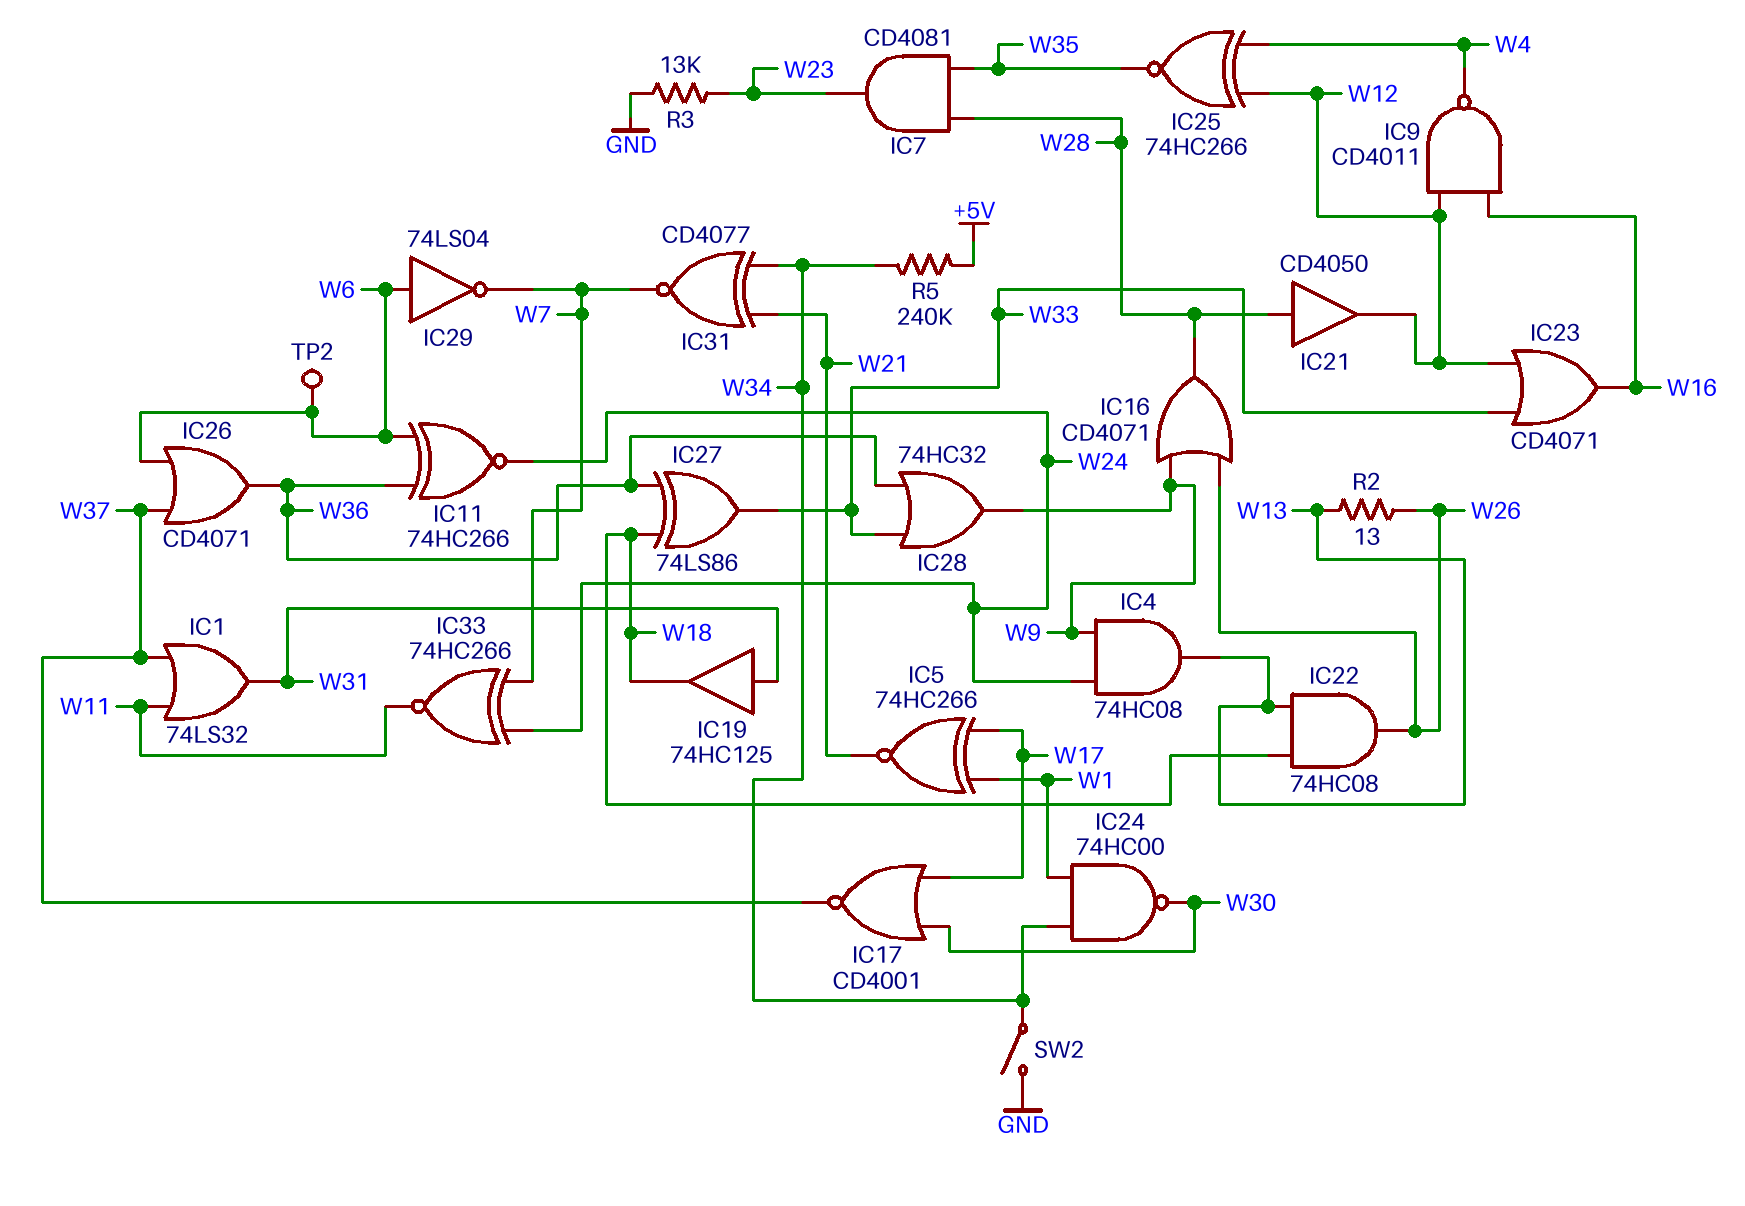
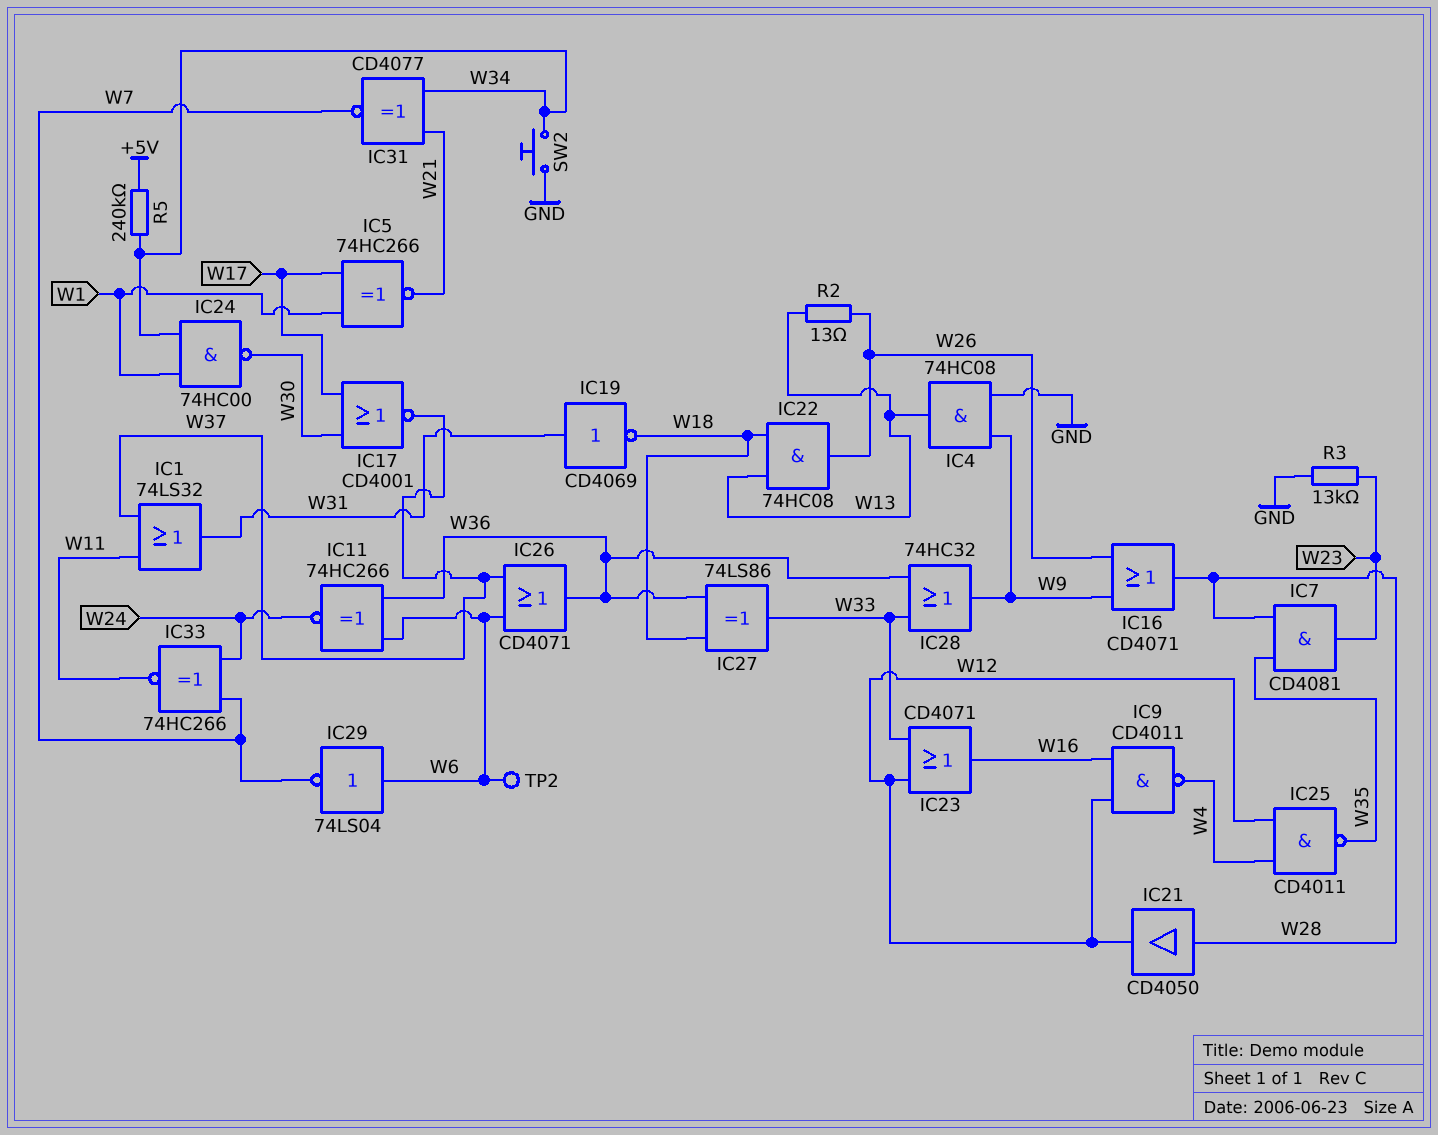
IC4: AND 74HC08 (in W9, in W24, out W13) -> AND 74HC08 (in GND, in W9, out W13)
IC19: buffer 74HC125 (in W31, out W18) -> NOT CD4069 (in W31, out W18)
IC25: XNOR 74HC266 (in W4, in W12, out W35) -> NAND CD4011 (in W4, in W12, out W35)
SW2: switch (GND, W34) -> button (GND, W34)

